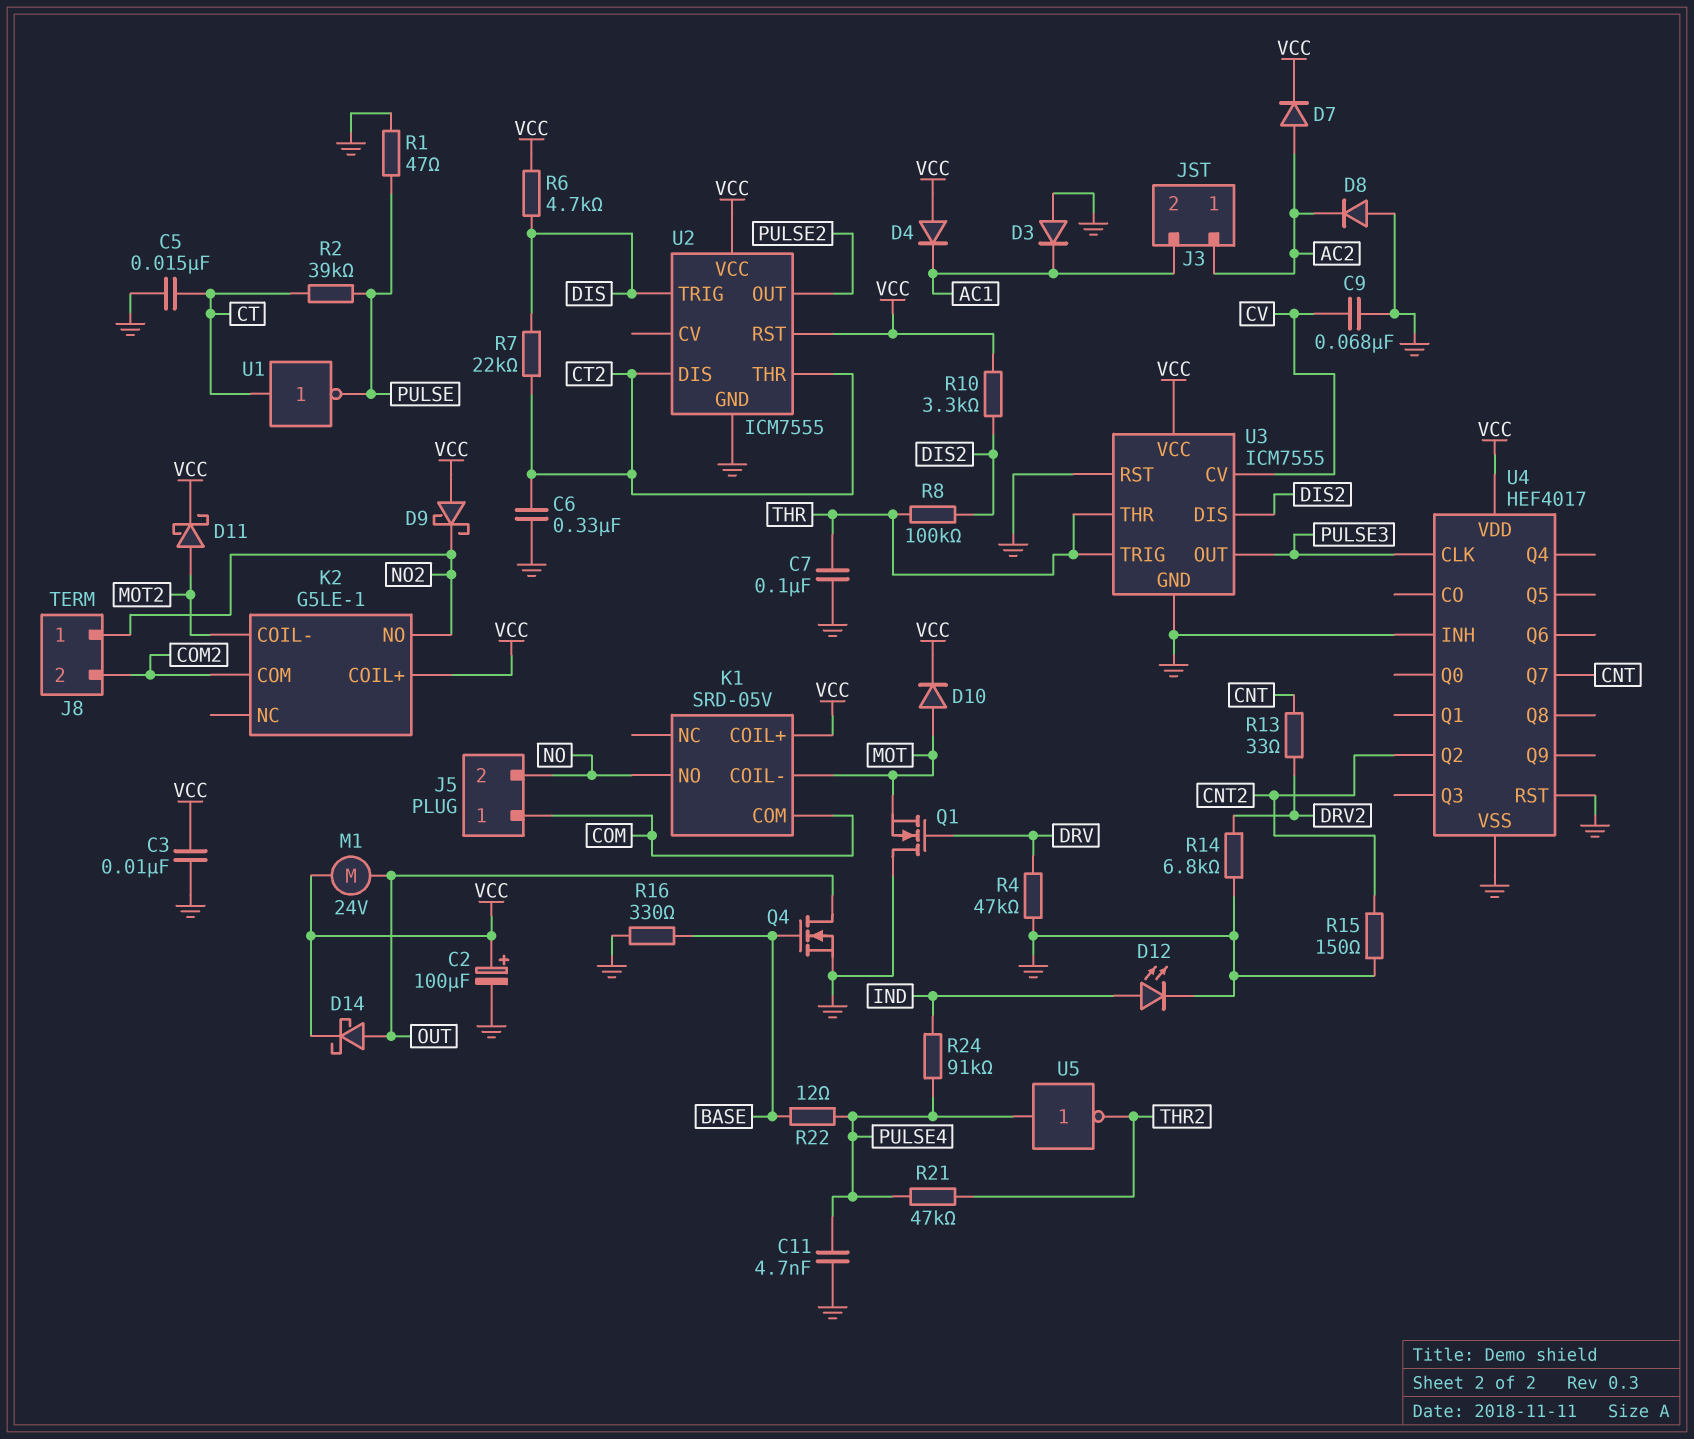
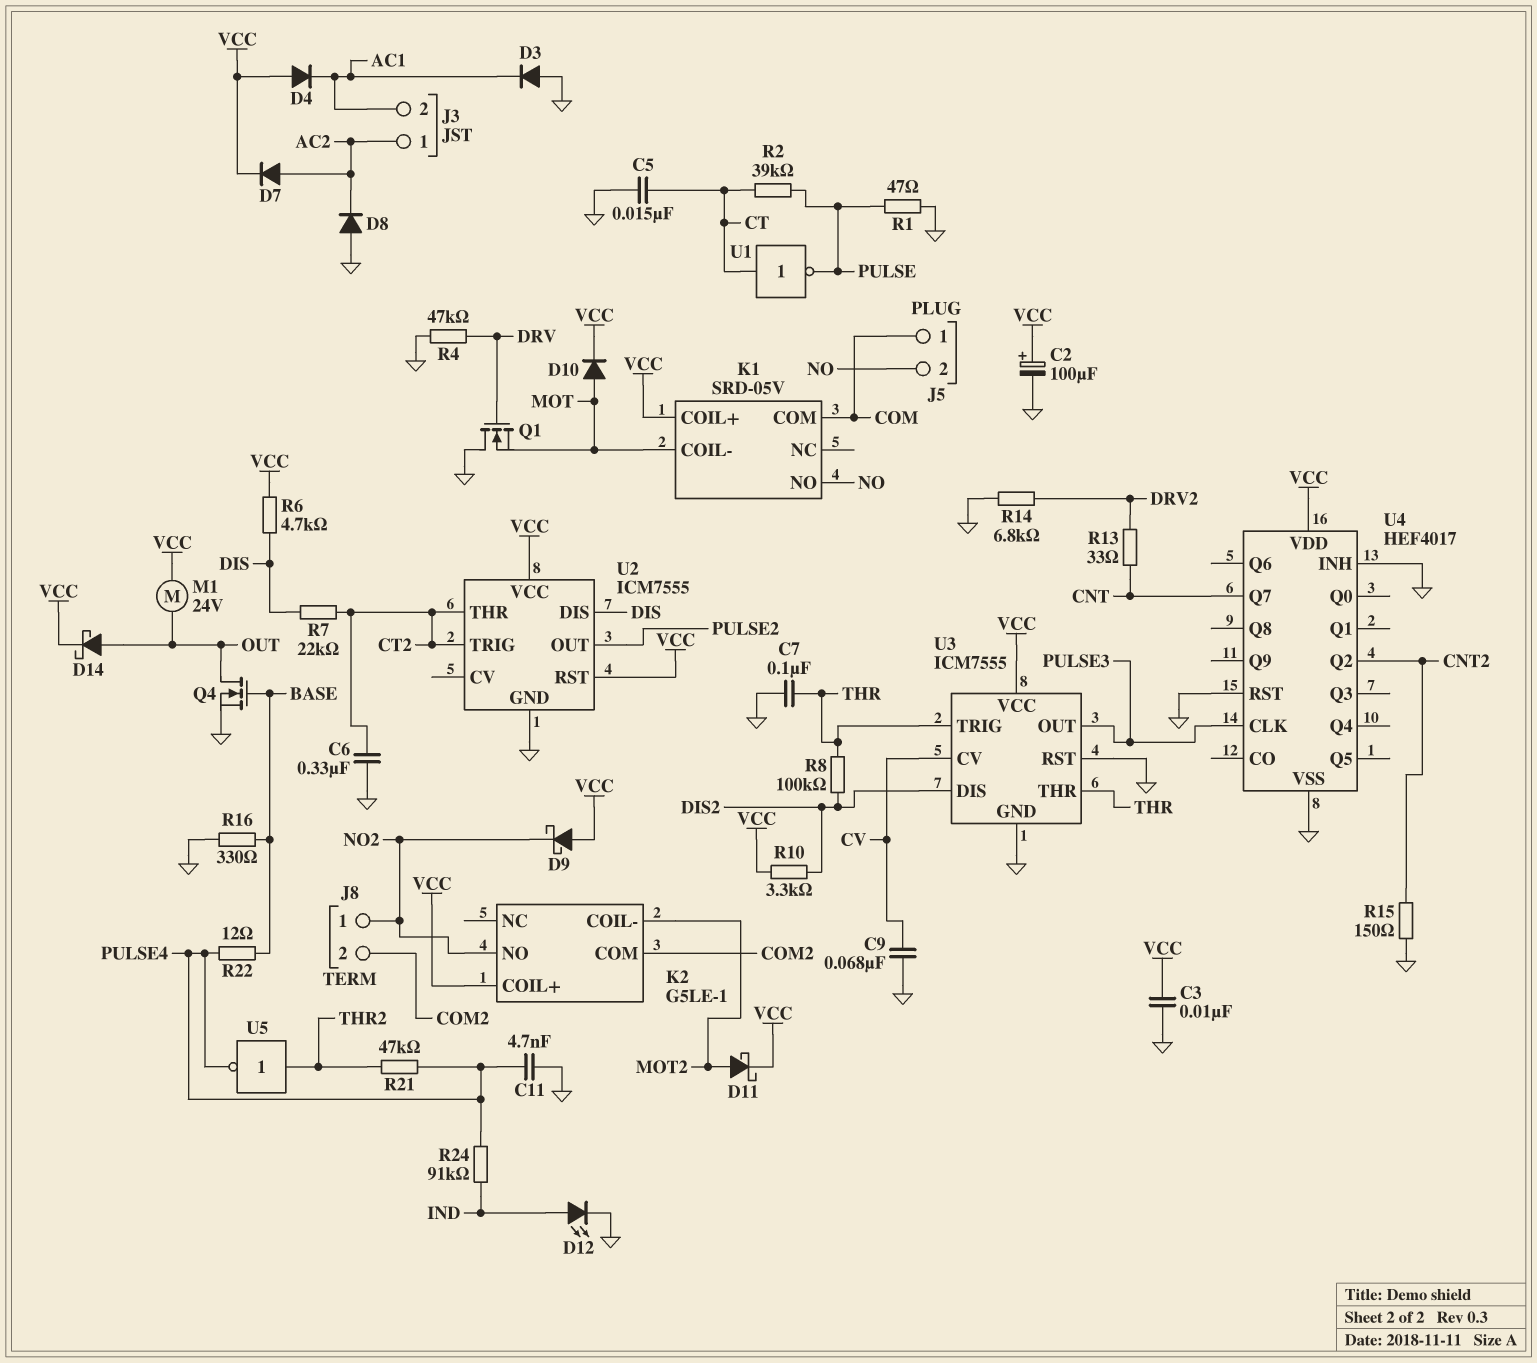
U2 pin DIS: CT2 -> DIS
U2 pin TRIG: DIS -> CT2
U5: NOT (in PULSE4, out THR2) -> NOT (in THR2, out PULSE4)

